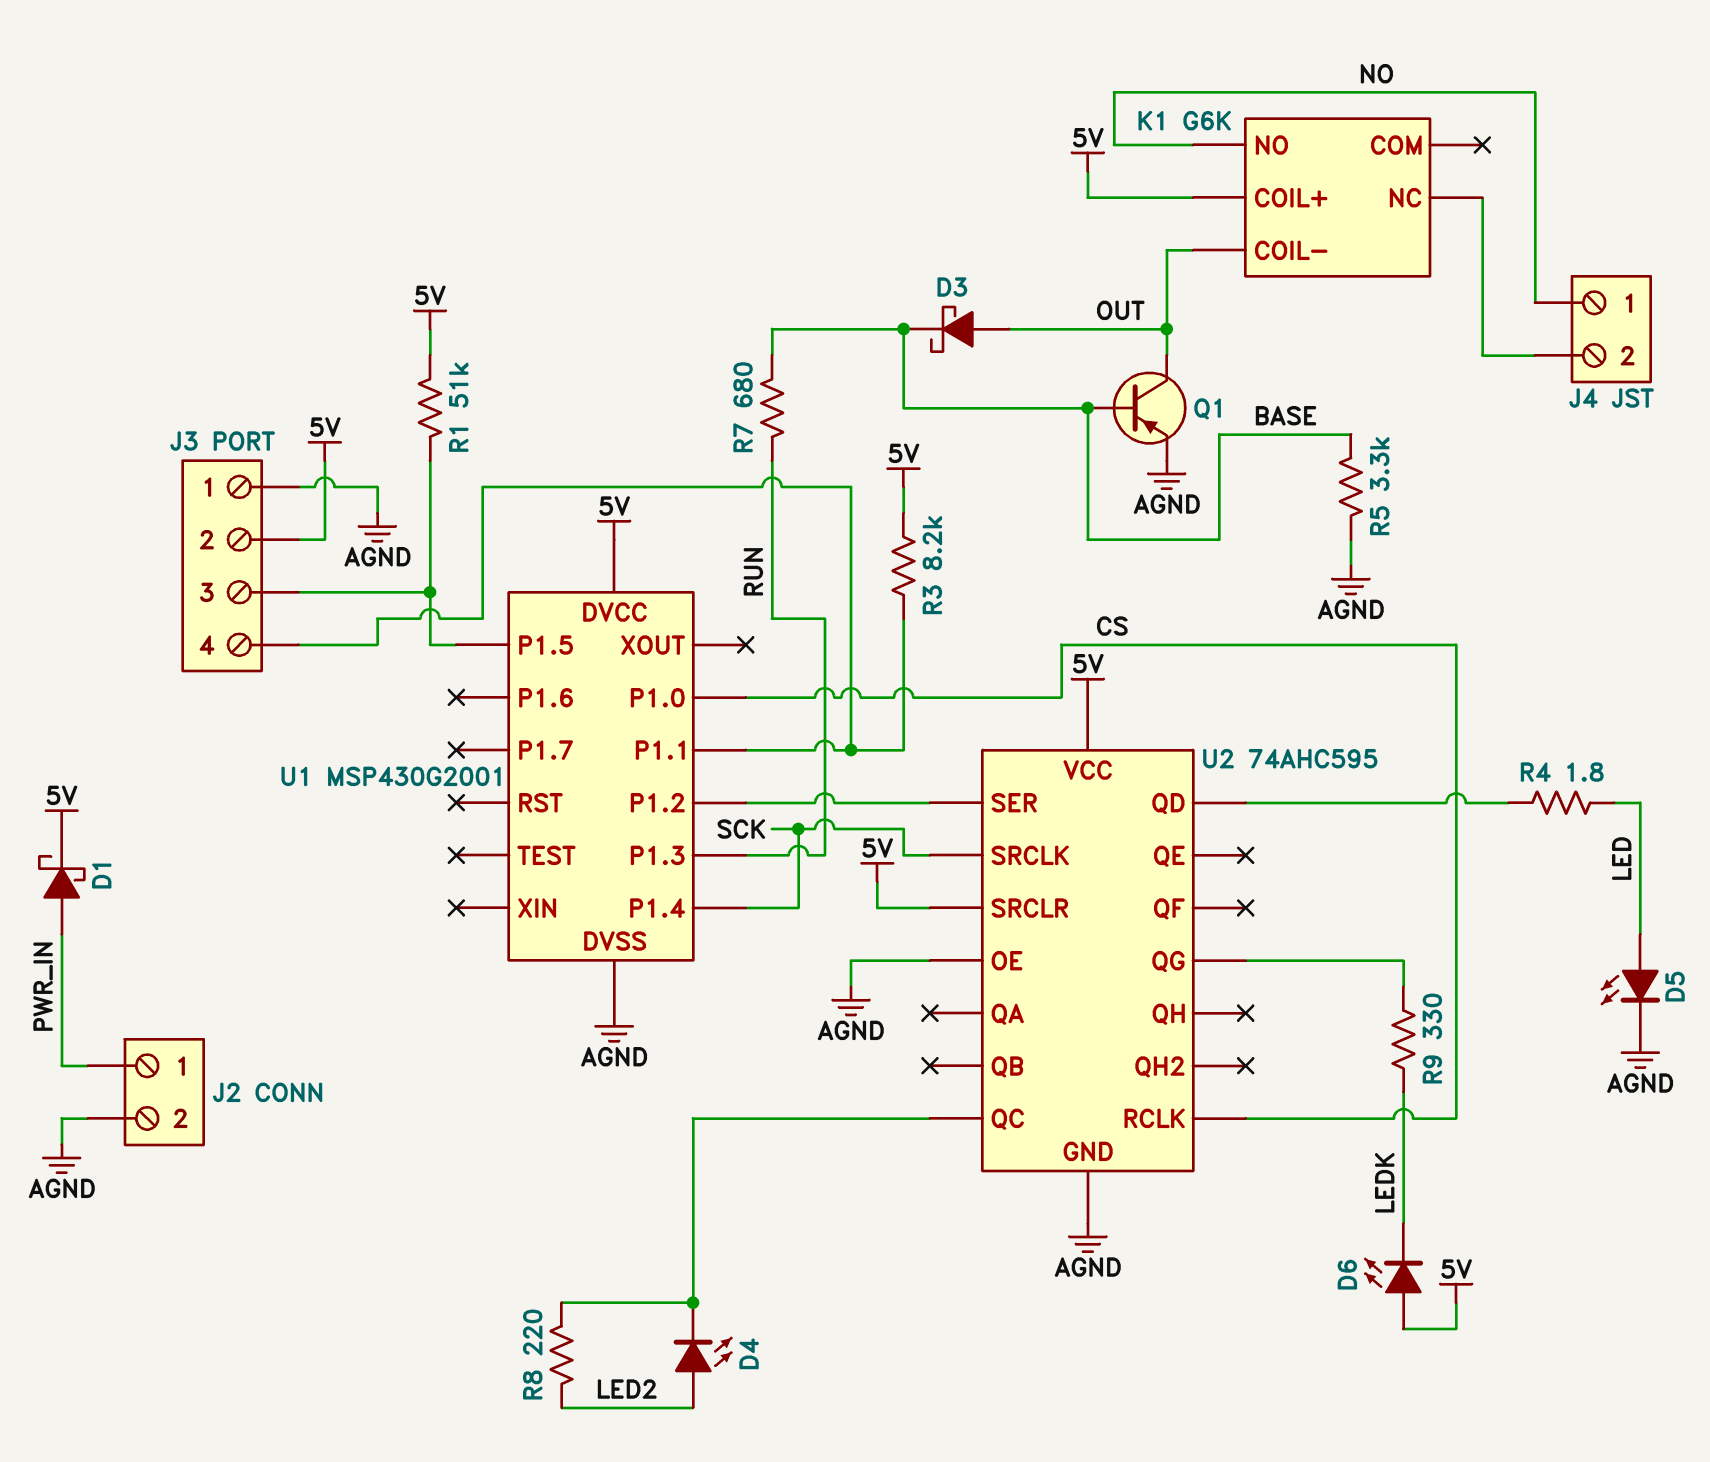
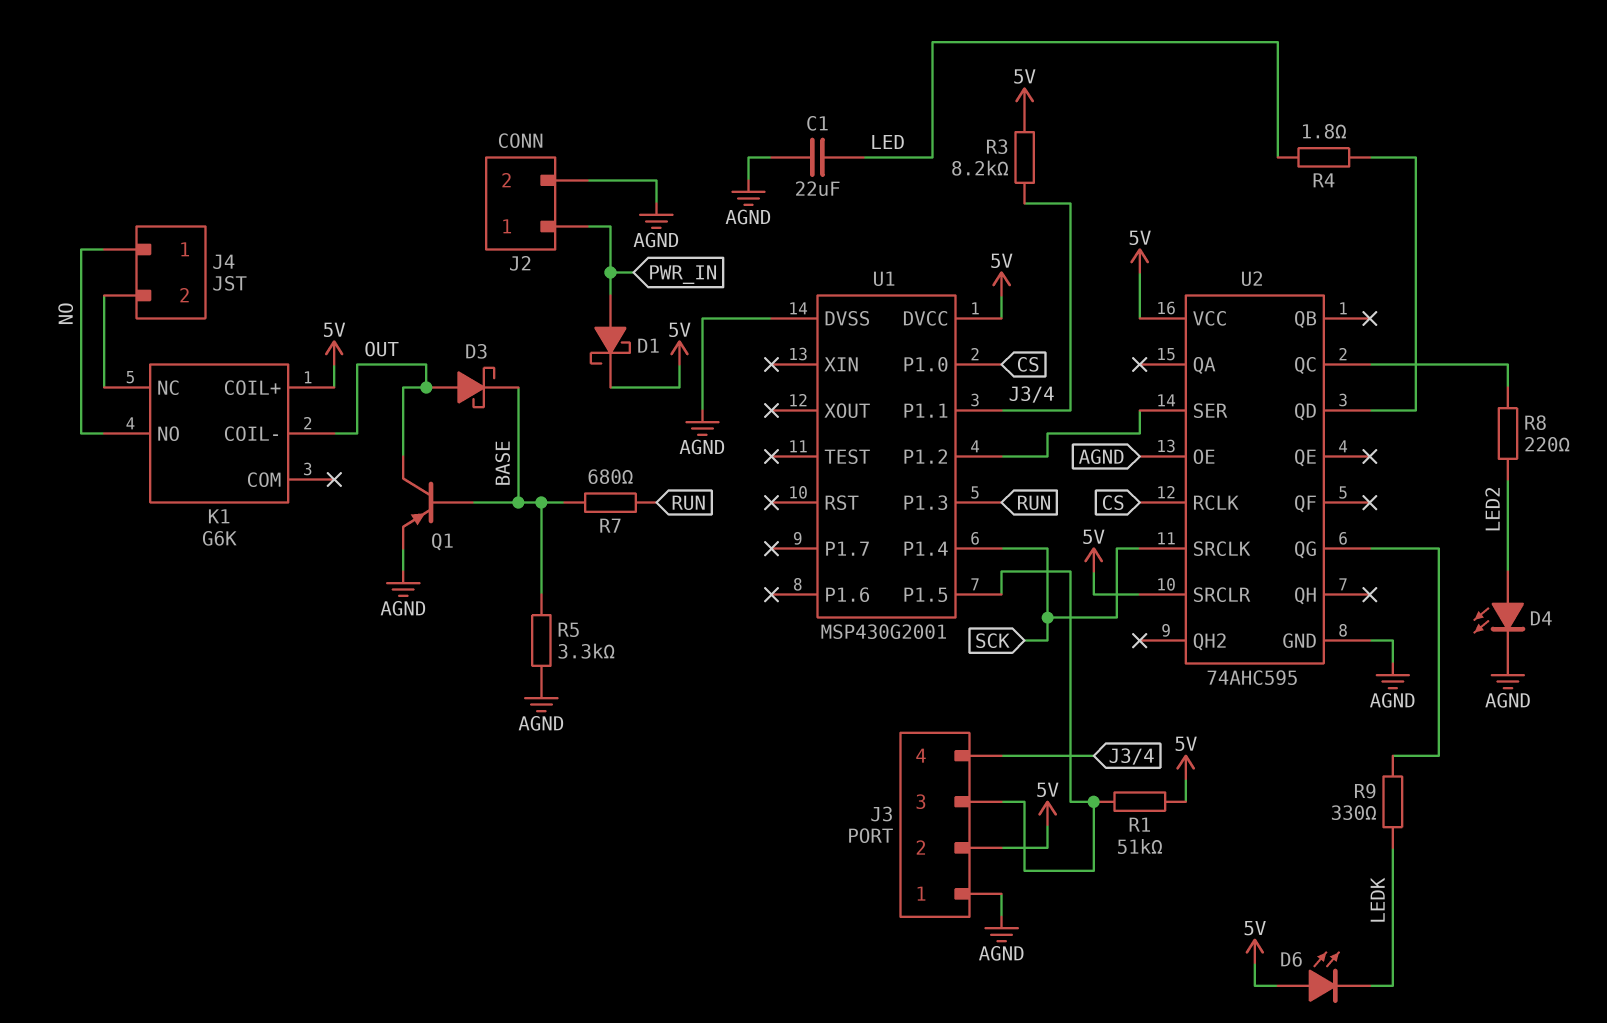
C1: none -> 22uF (AGND, LED)
D4: LED (A LED2, K U2/QC) -> LED (A LED2, K AGND)
D5: LED (A LED, K AGND) -> none

